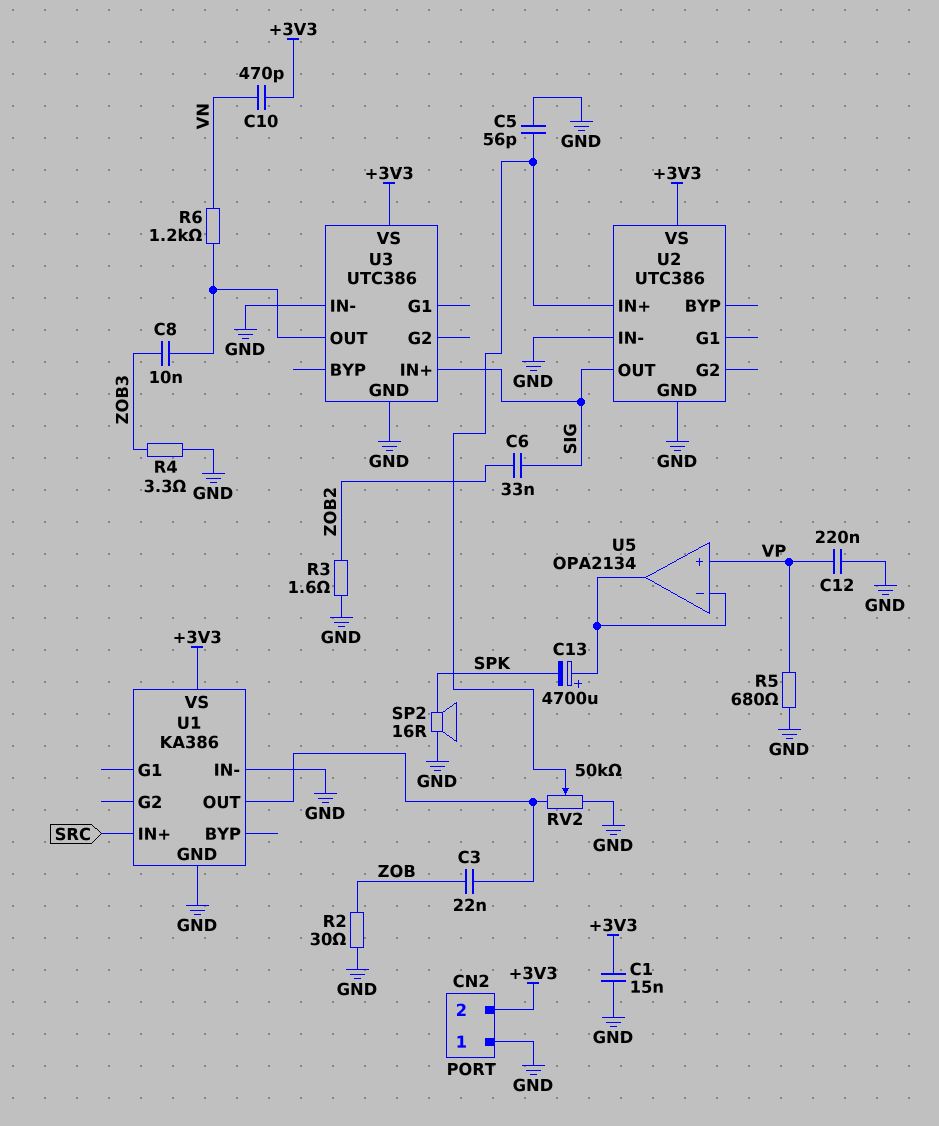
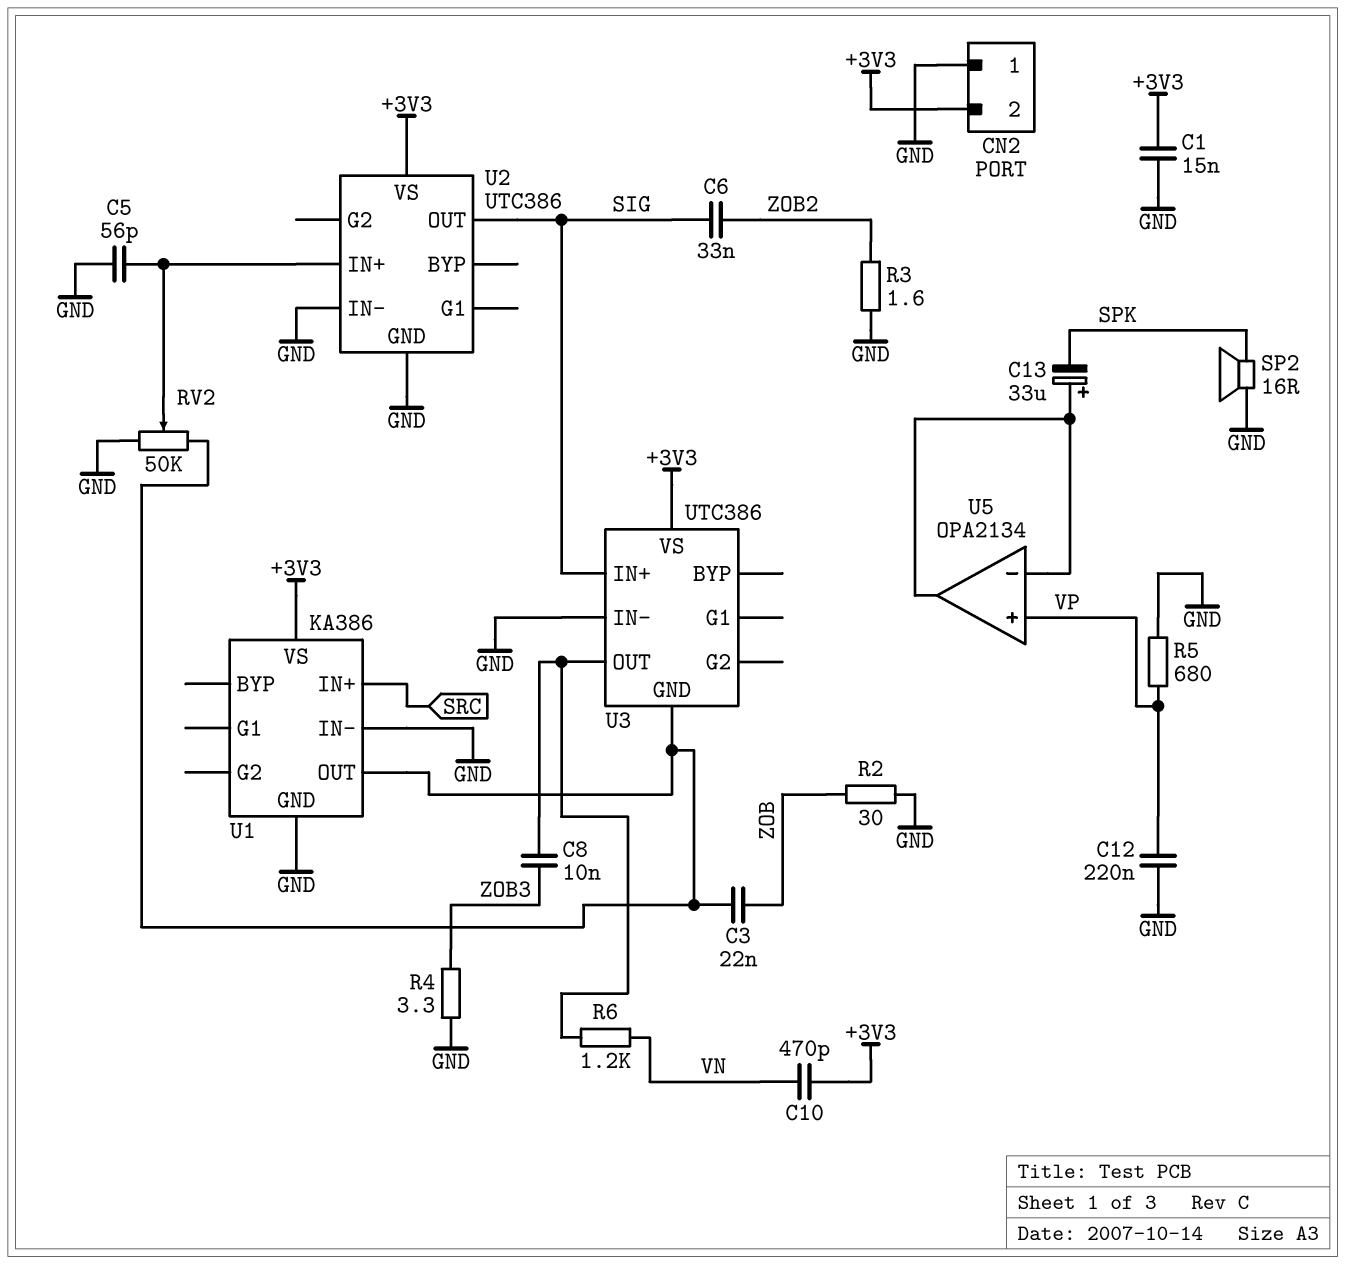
C13: 4700uF (plus U5/in-, minus SPK) -> 33uF (plus U5/in-, minus SPK)
U3 pin GND: GND -> U1/OUT

